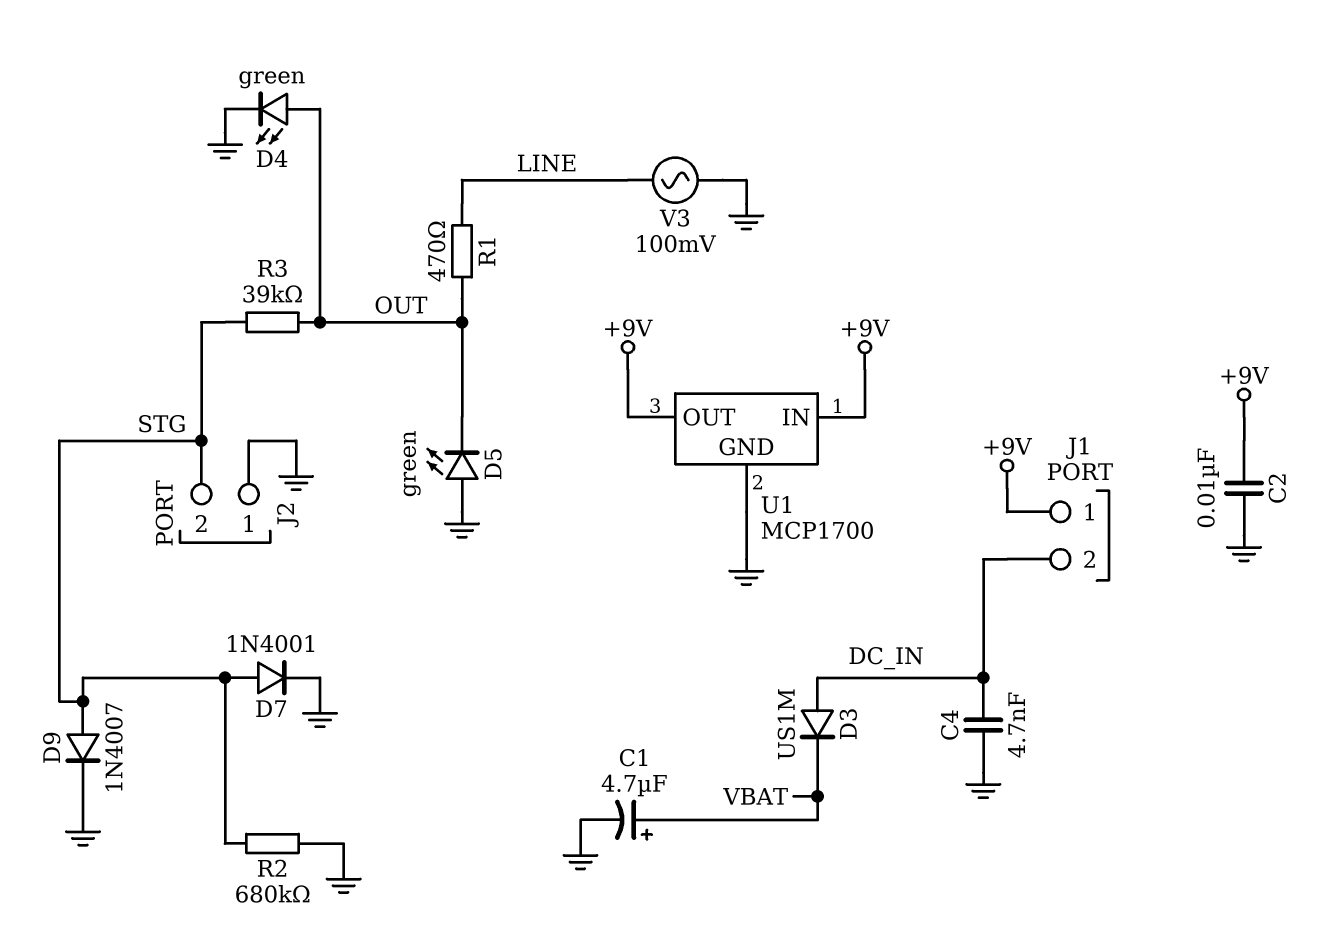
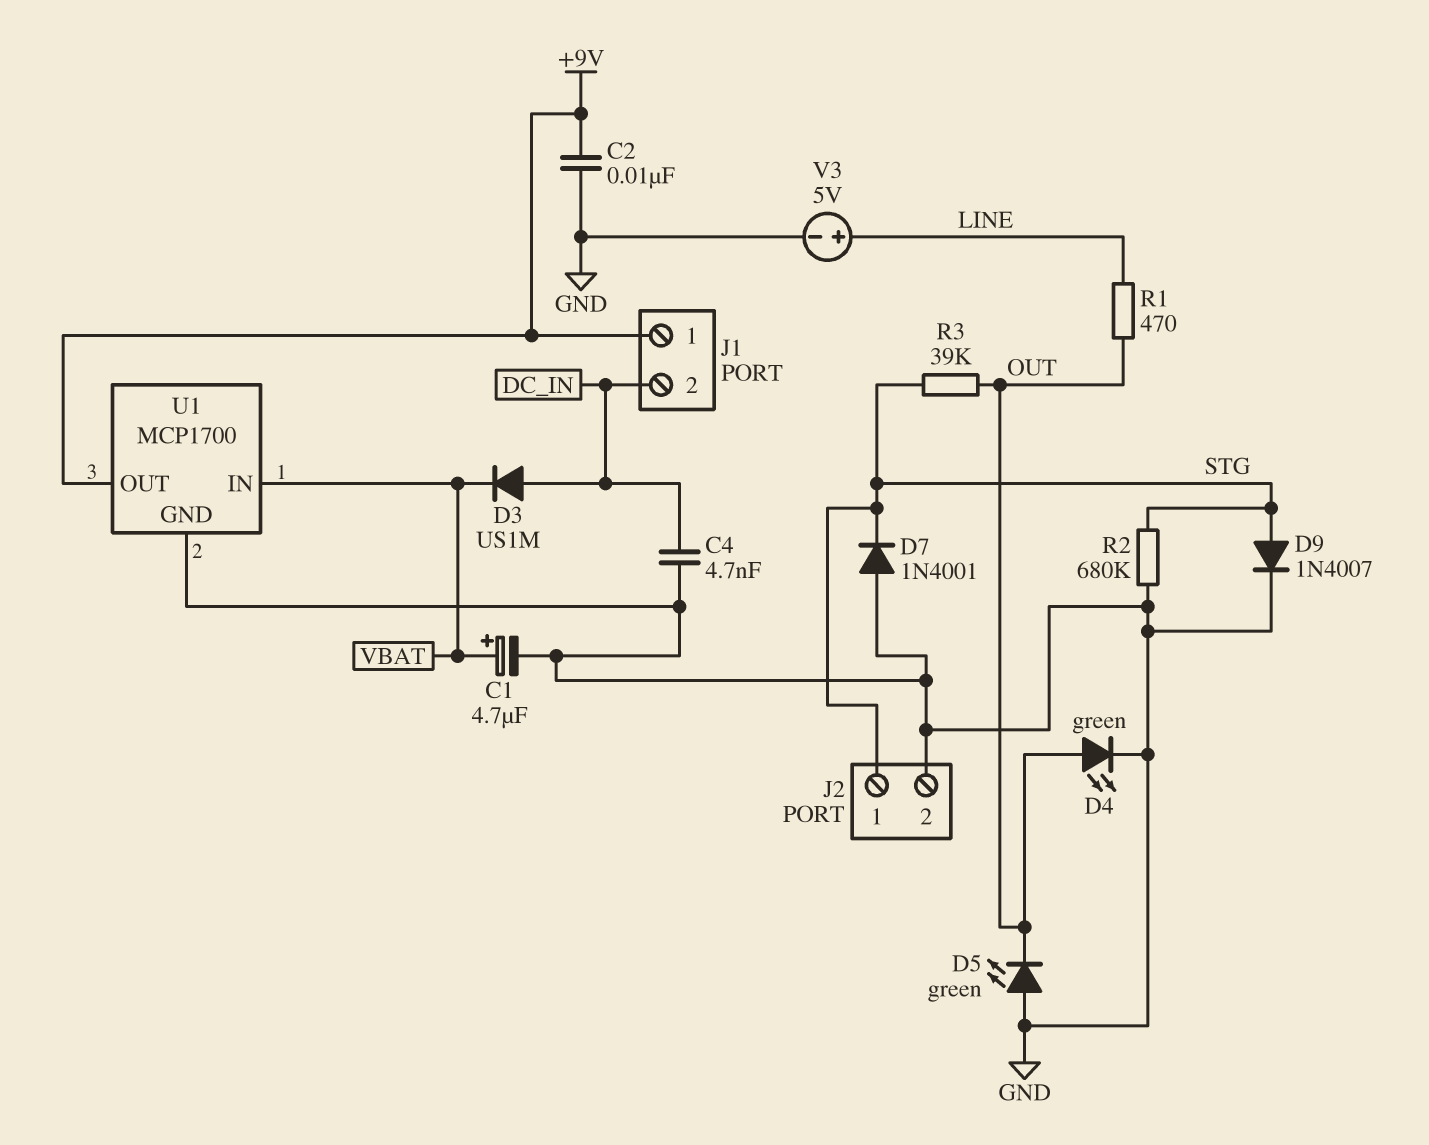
D7: diode 1N4001 (A STG, K GND) -> diode 1N4001 (A GND, K STG)
J2 pin 1: GND -> STG
J2 pin 2: STG -> GND
U1 pin IN: +9V -> VBAT
V3: AC 100mV (GND, LINE) -> 5V (plus LINE, minus GND)

